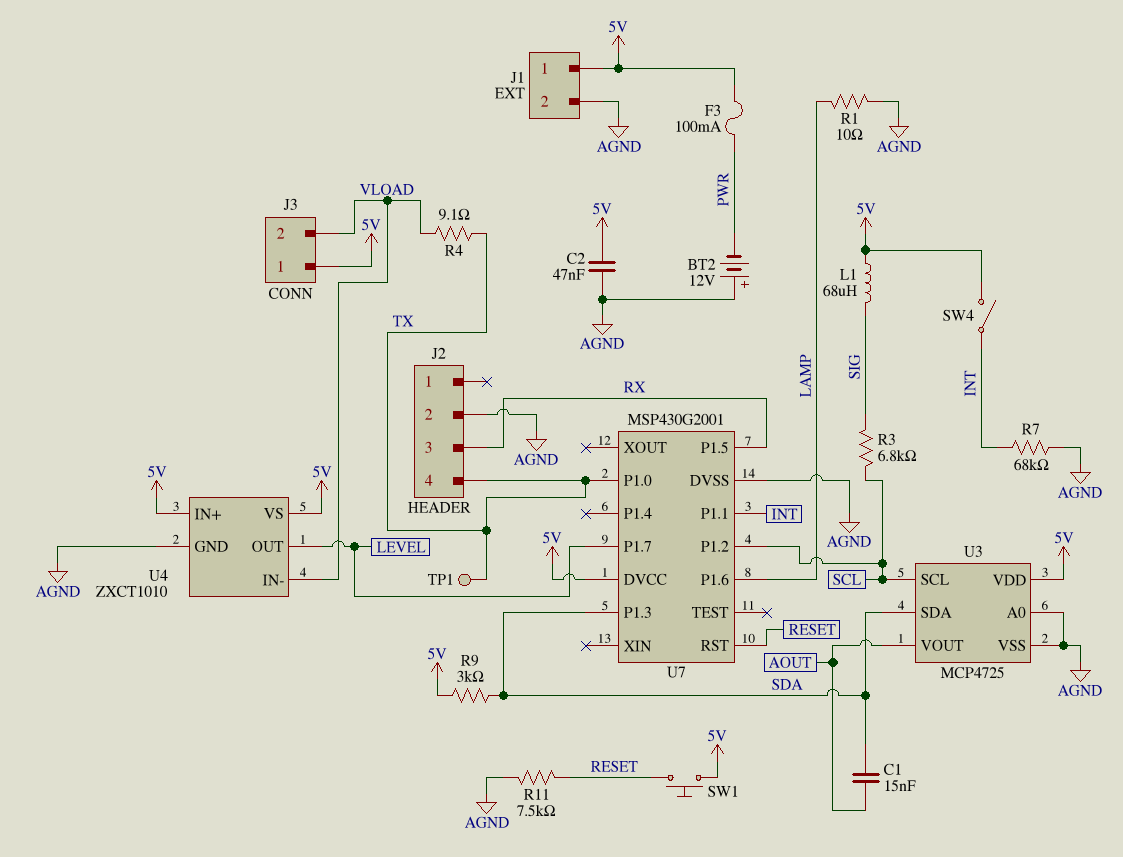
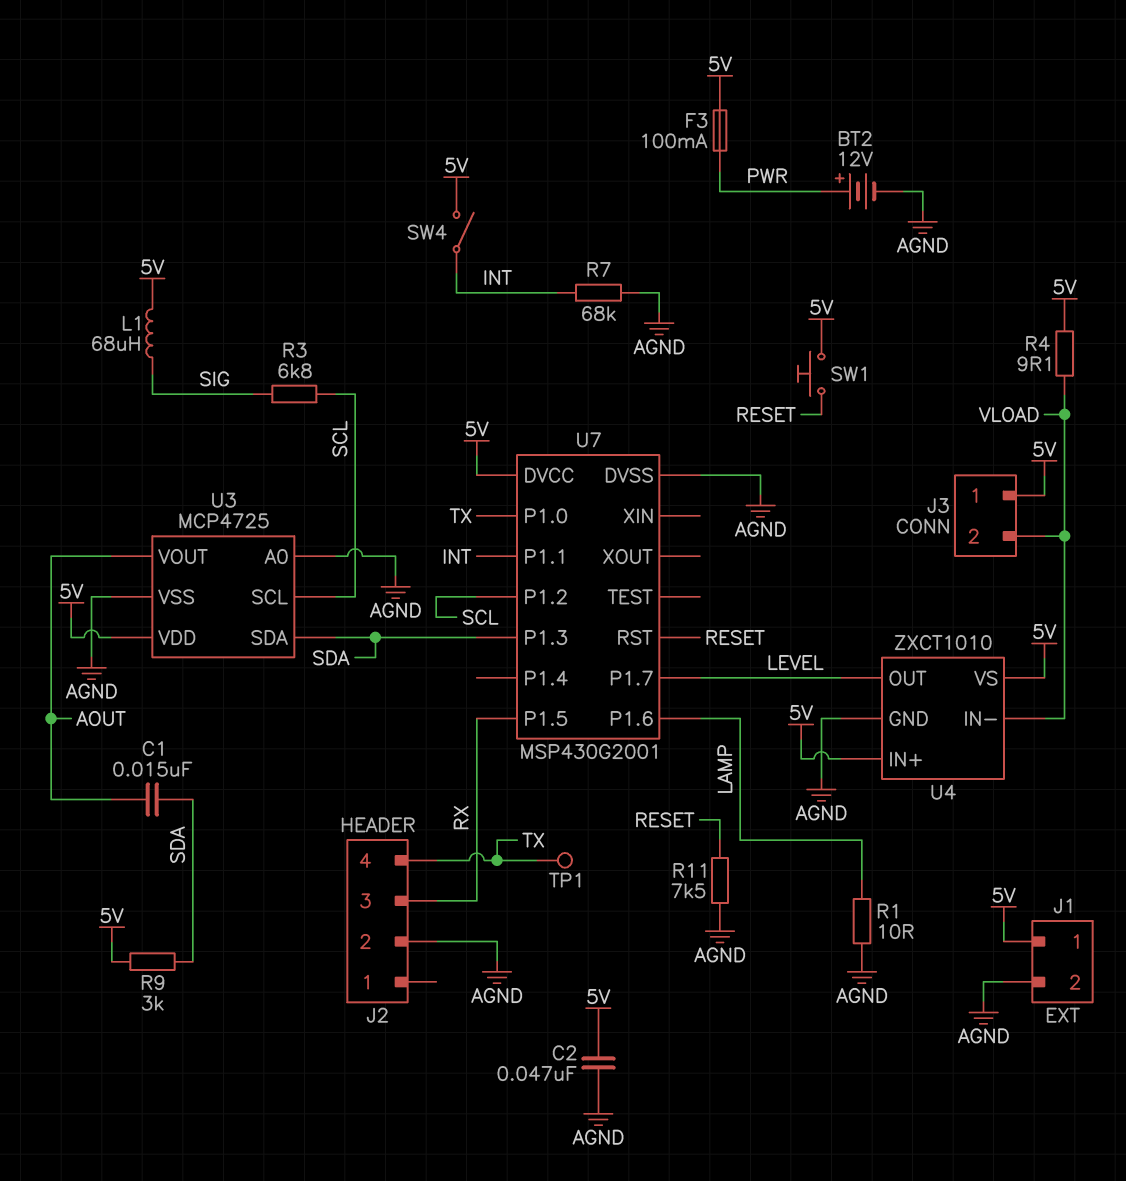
BT2: 12V (plus AGND, minus PWR) -> 12V (plus PWR, minus AGND)
R4: 9.1 (TX, VLOAD) -> 9.1 (5V, VLOAD)

